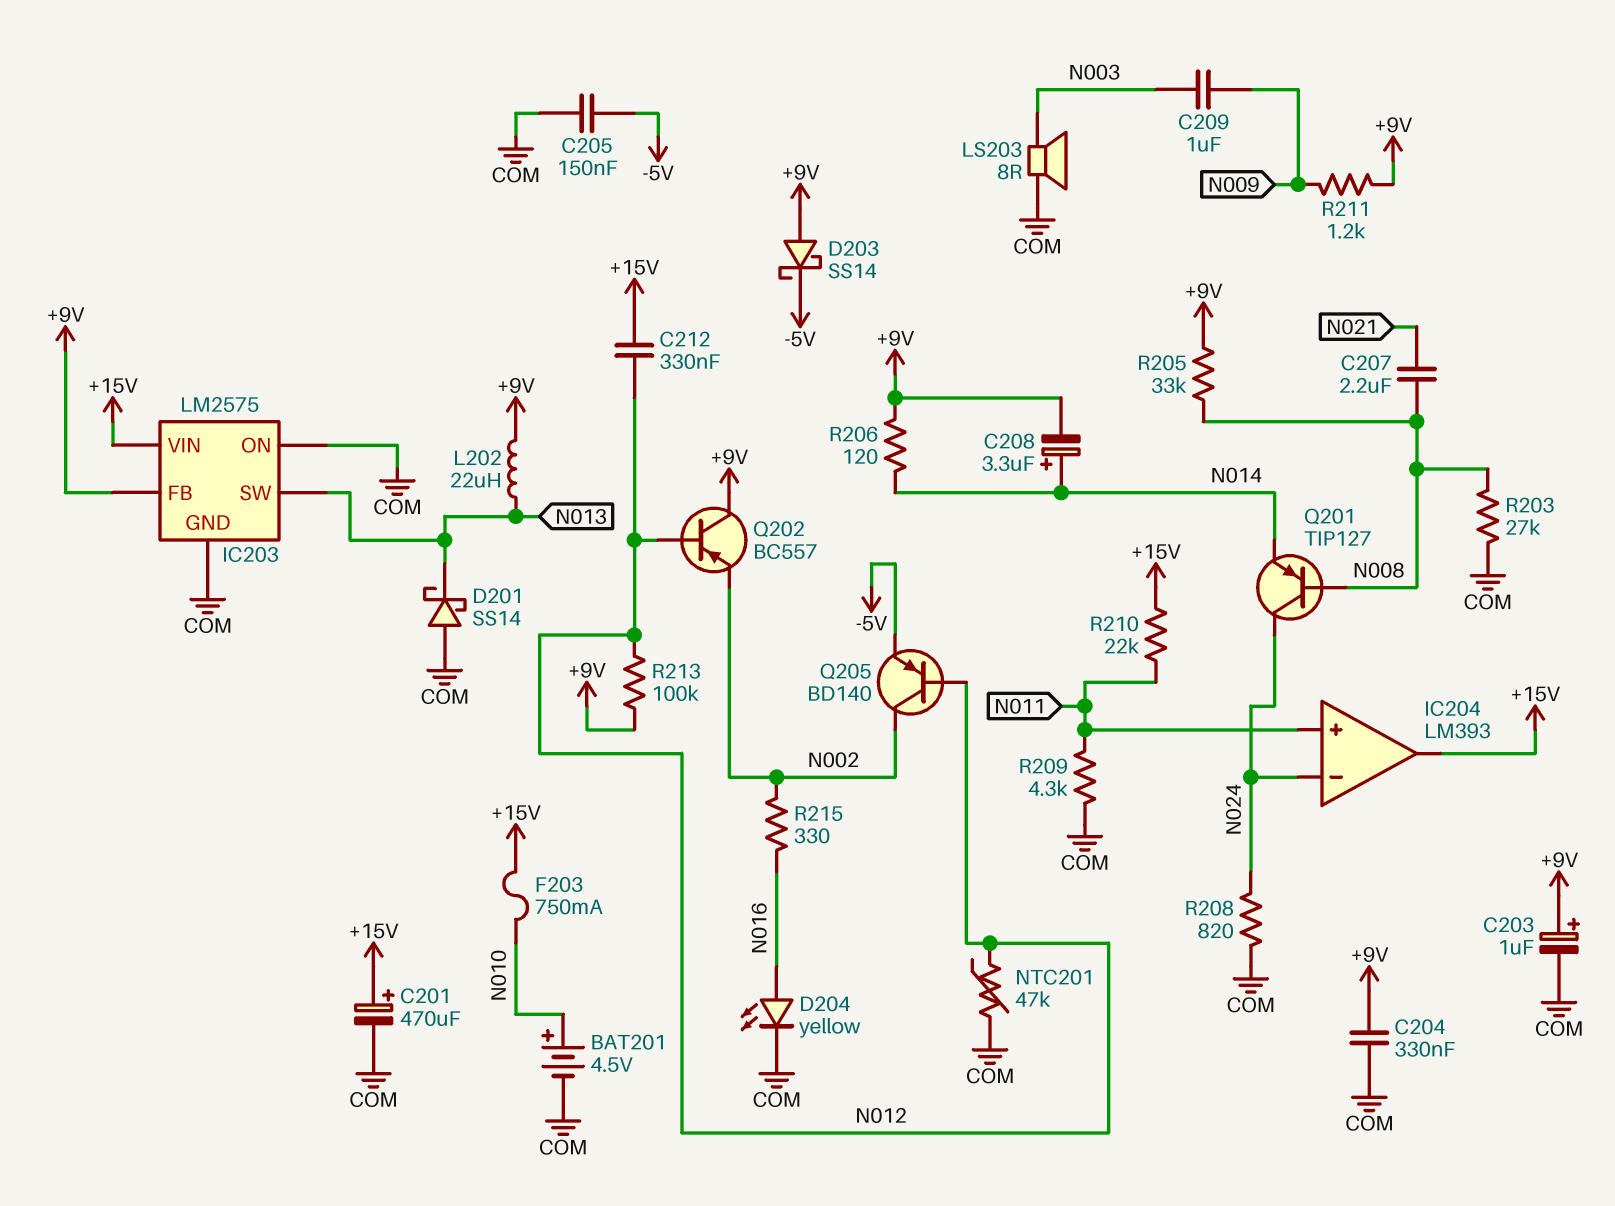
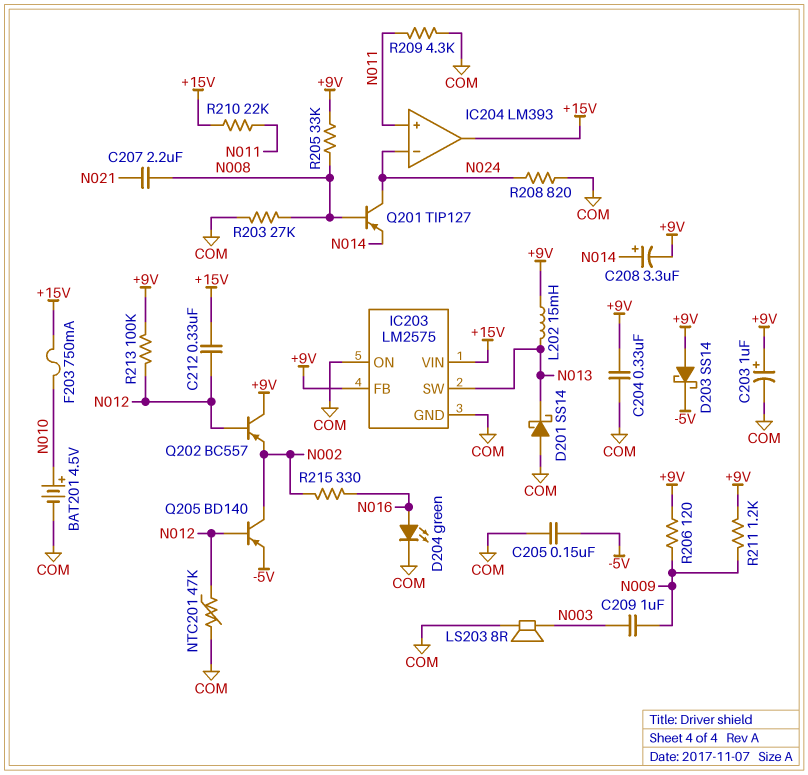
C201: 470uF (plus +15V, minus COM) -> none
D204: LED yellow (A N016, K COM) -> LED green (A N016, K COM)
L202: 22uH (+9V, N013) -> 15mH (+9V, N013)
R206: 120 (+9V, N014) -> 120 (+9V, N009)

